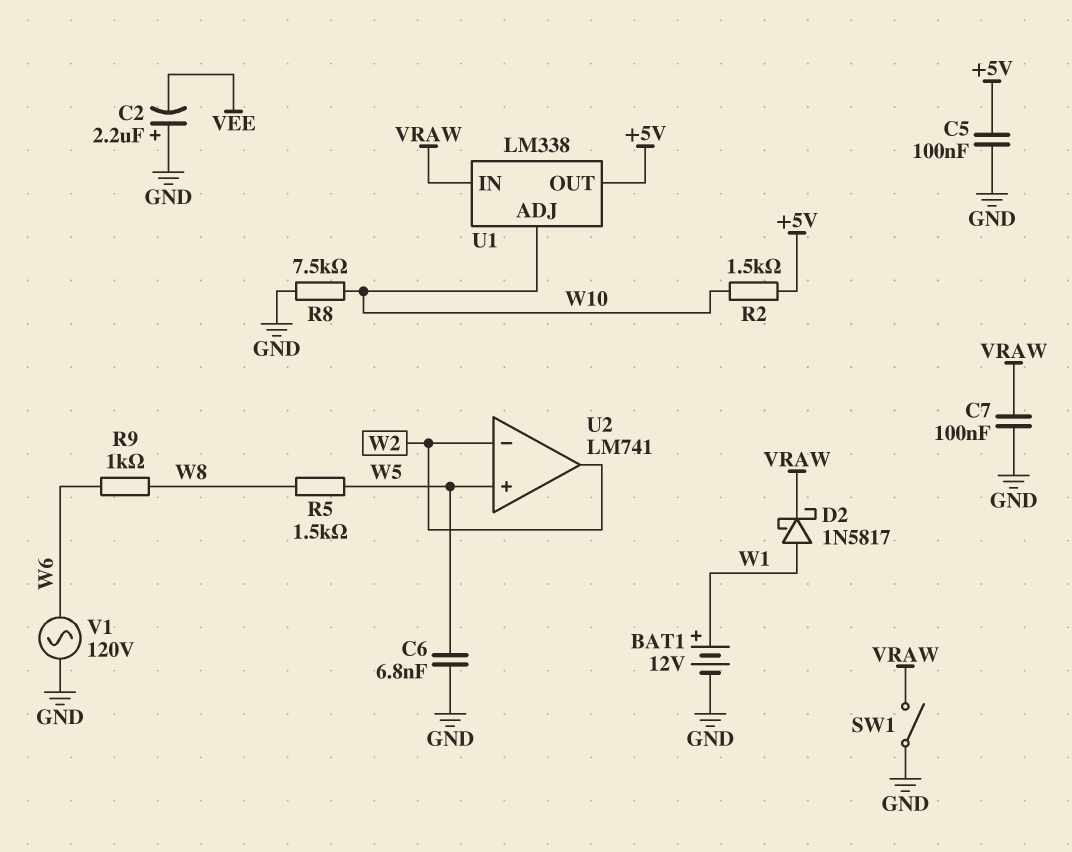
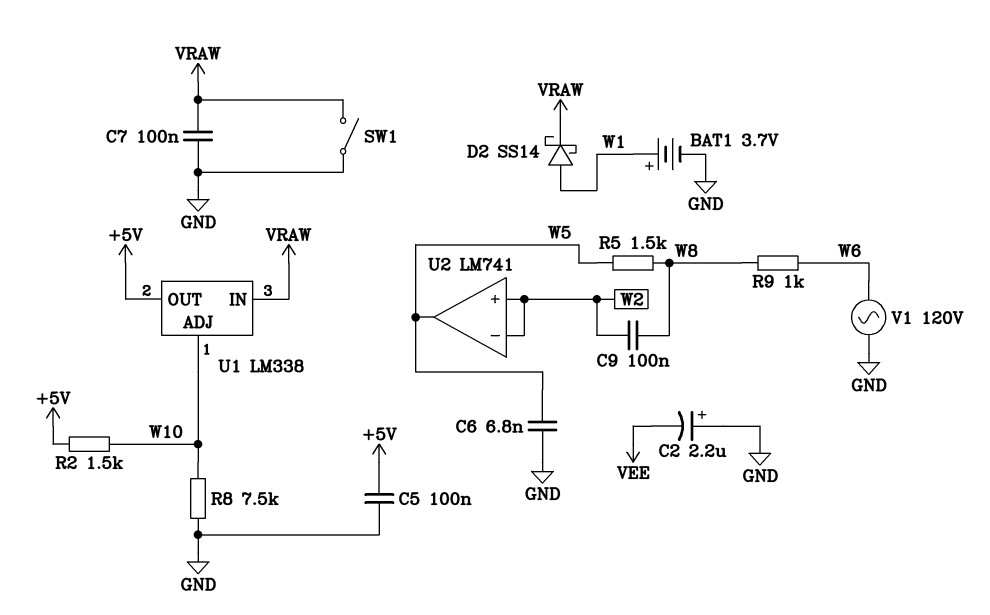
BAT1: 12V (plus W1, minus GND) -> 3.7V (plus W1, minus GND)
C9: none -> 100nF (W2, W8)
D2: schottky 1N5817 (A W1, K VRAW) -> schottky SS14 (A W1, K VRAW)
U2 pin in+: W5 -> W2
U2 pin out: W2 -> W5

